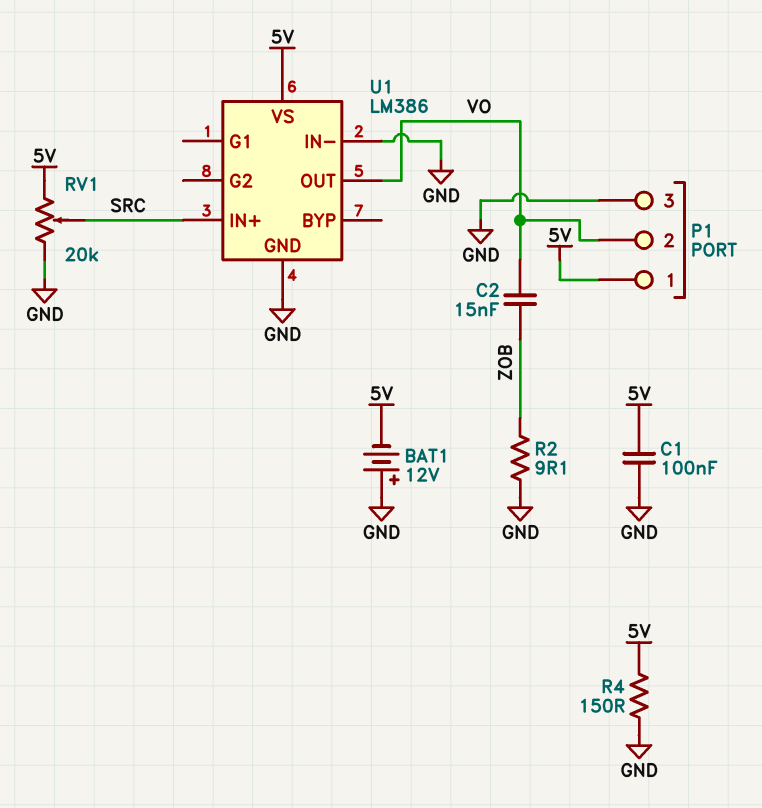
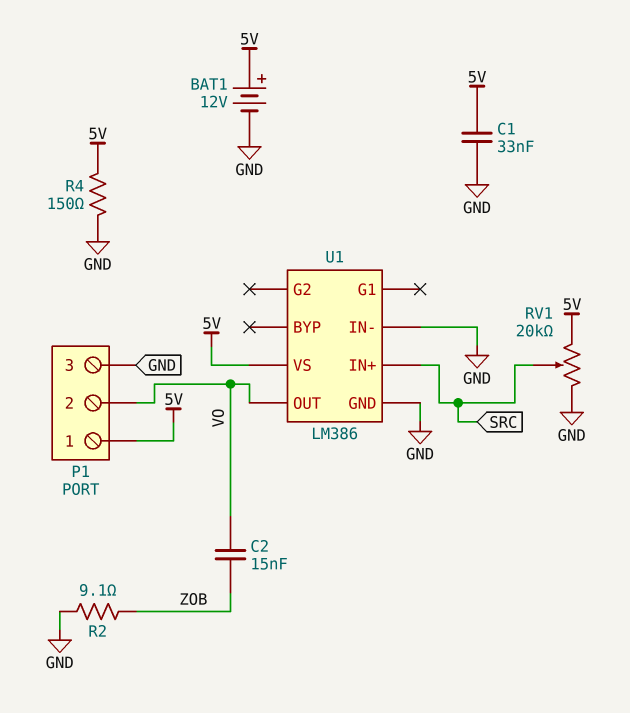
BAT1: 12V (plus GND, minus 5V) -> 12V (plus 5V, minus GND)
C1: 100nF (5V, GND) -> 33nF (5V, GND)

